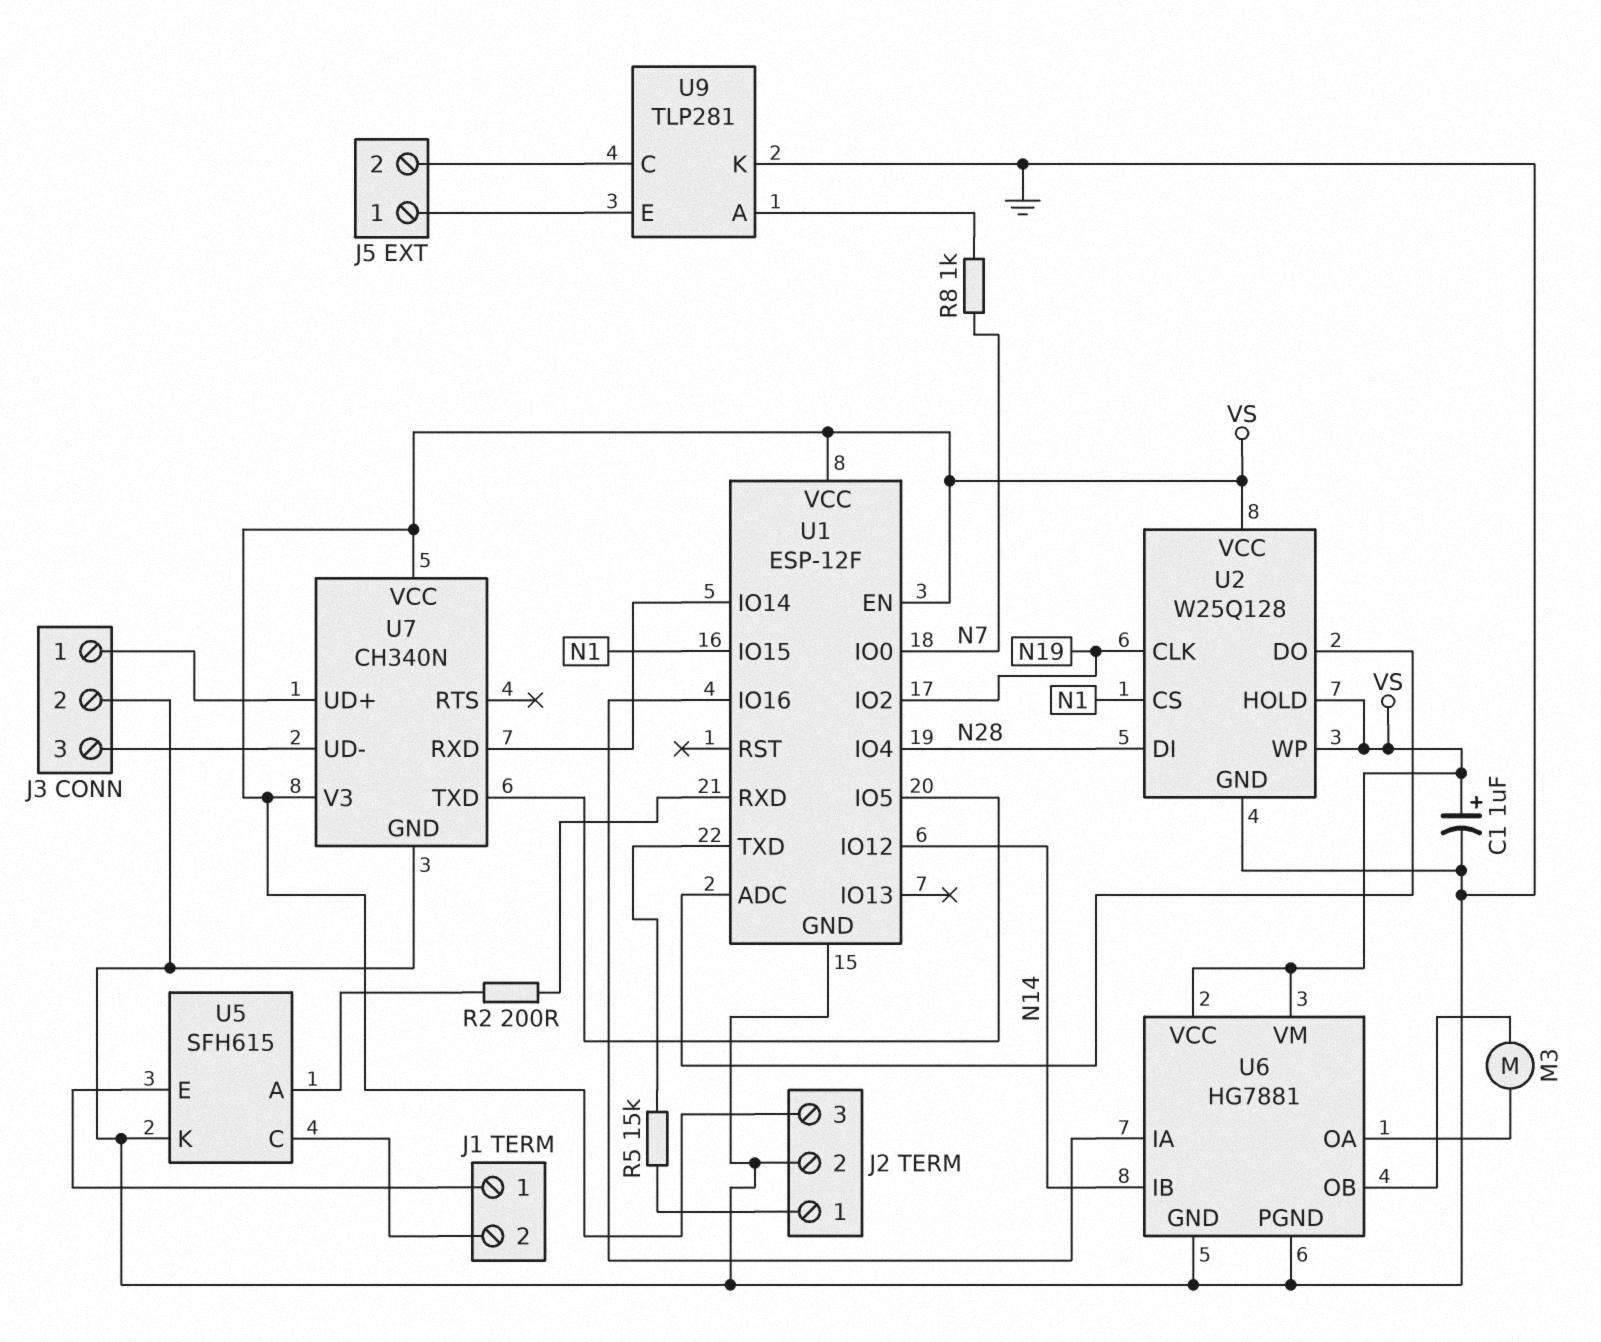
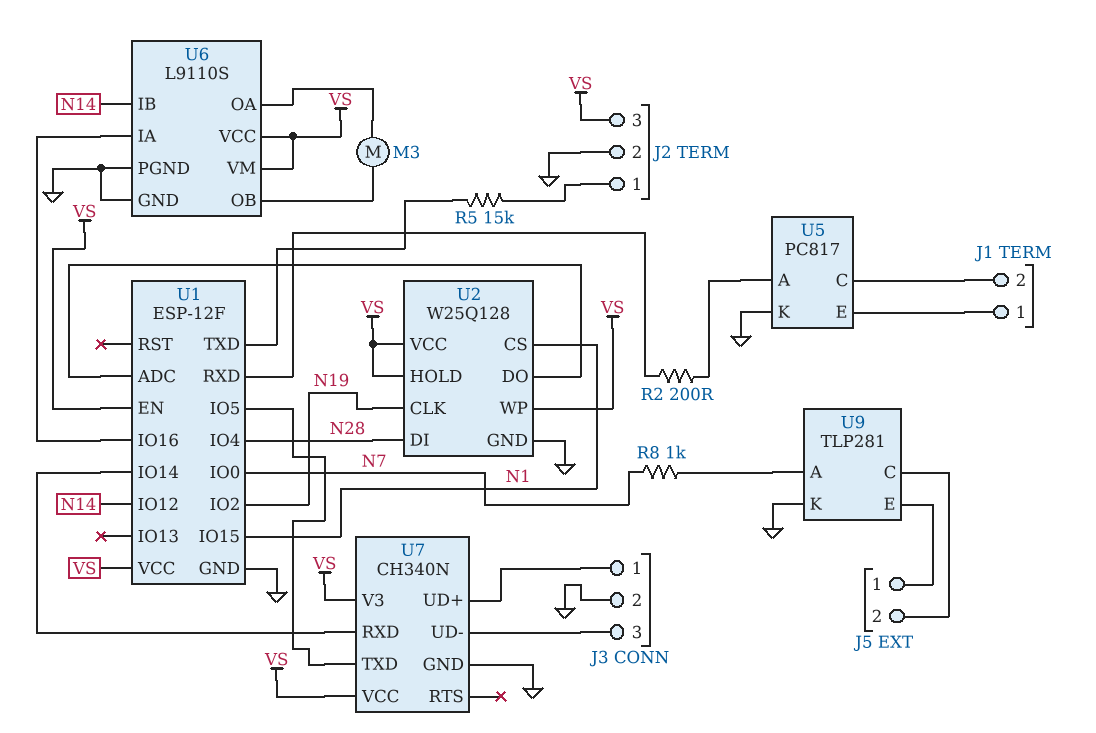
C1: 1uF (plus VS, minus GND) -> none
U5: SFH615 -> PC817
U6: HG7881 -> L9110S

